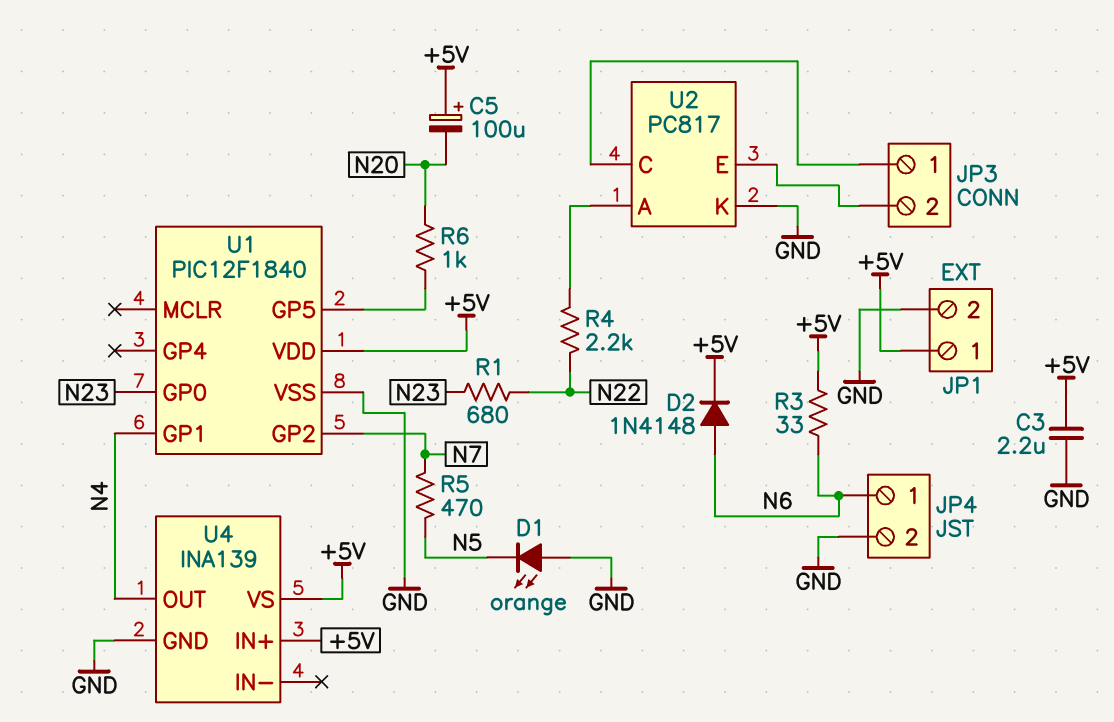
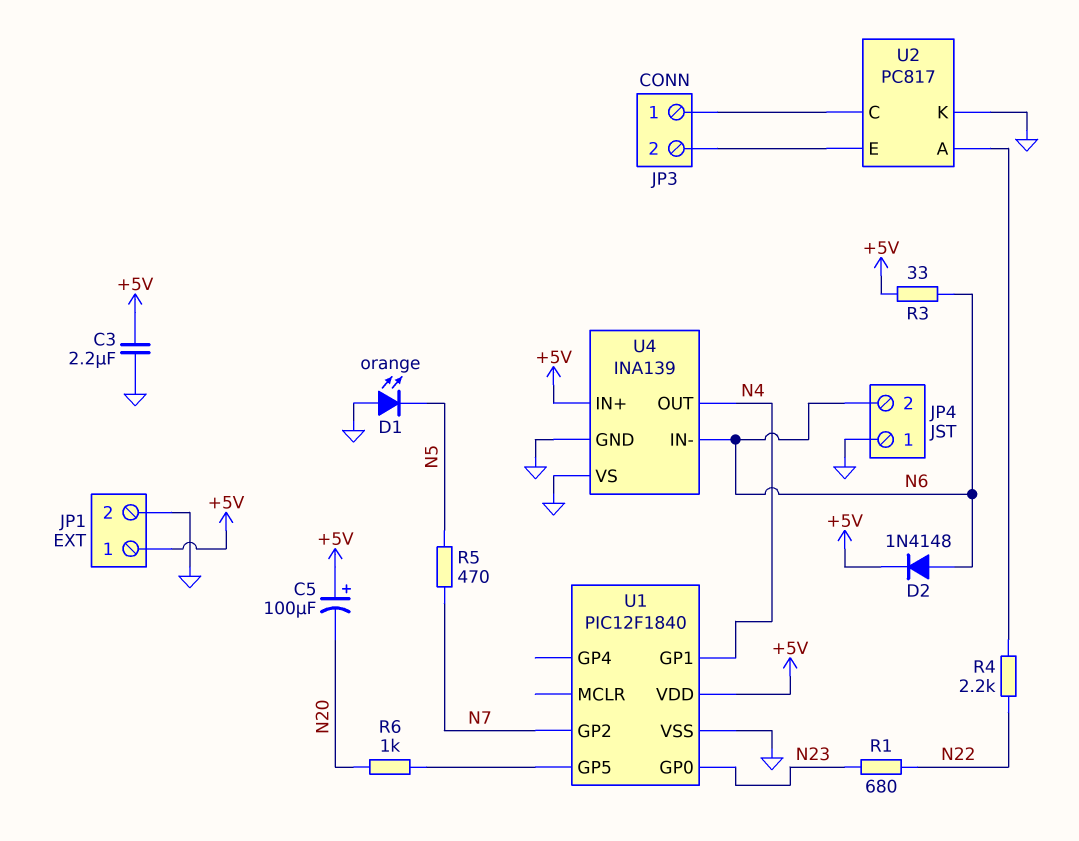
JP4 pin 1: N6 -> GND
JP4 pin 2: GND -> N6
U4 pin IN-: none -> N6
U4 pin VS: +5V -> GND

